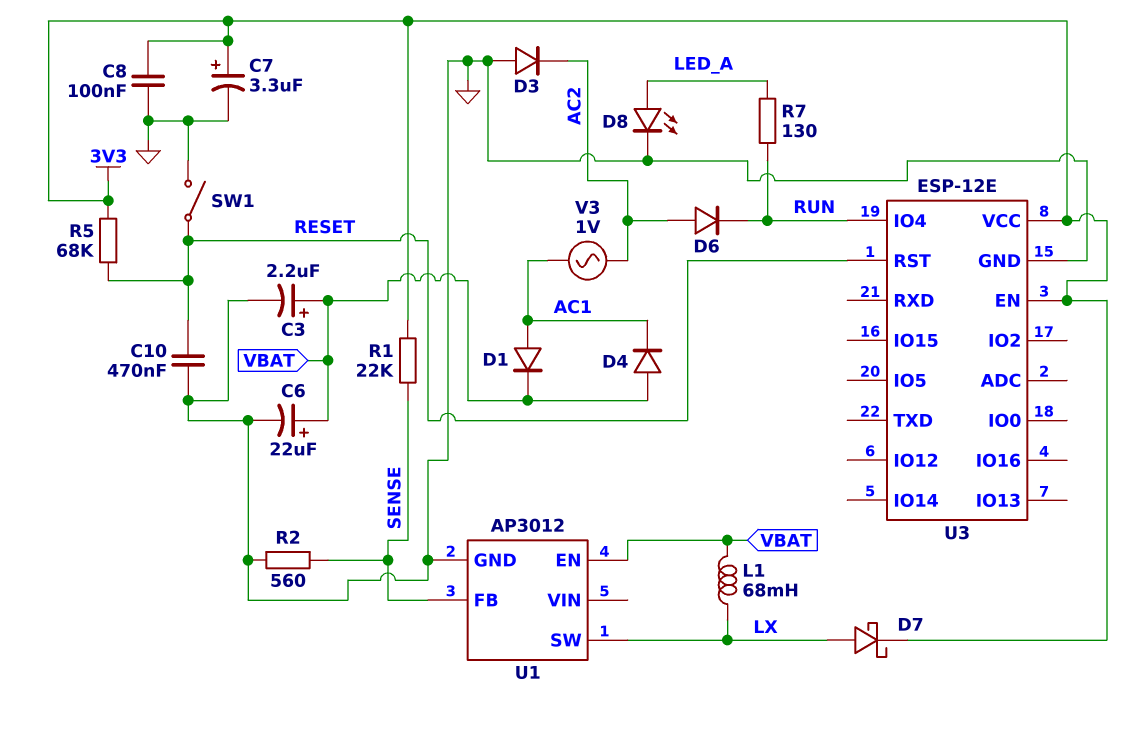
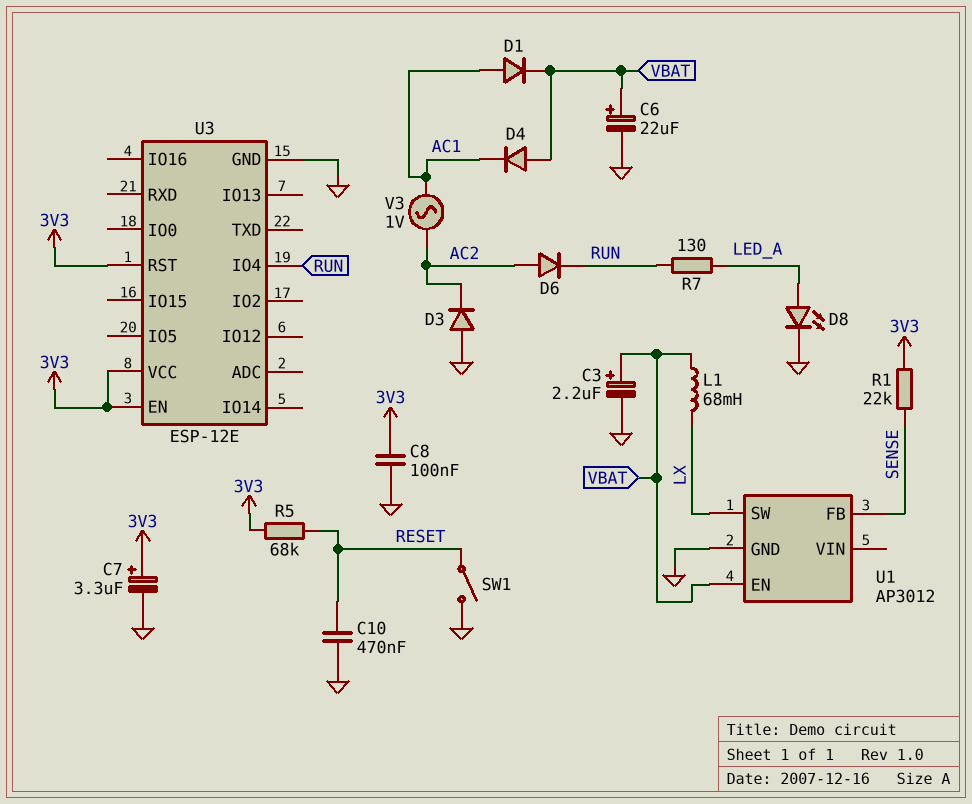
D7: schottky (A LX, K 3V3) -> none
R2: 560 (GND, SENSE) -> none
U3 pin RST: RESET -> 3V3

